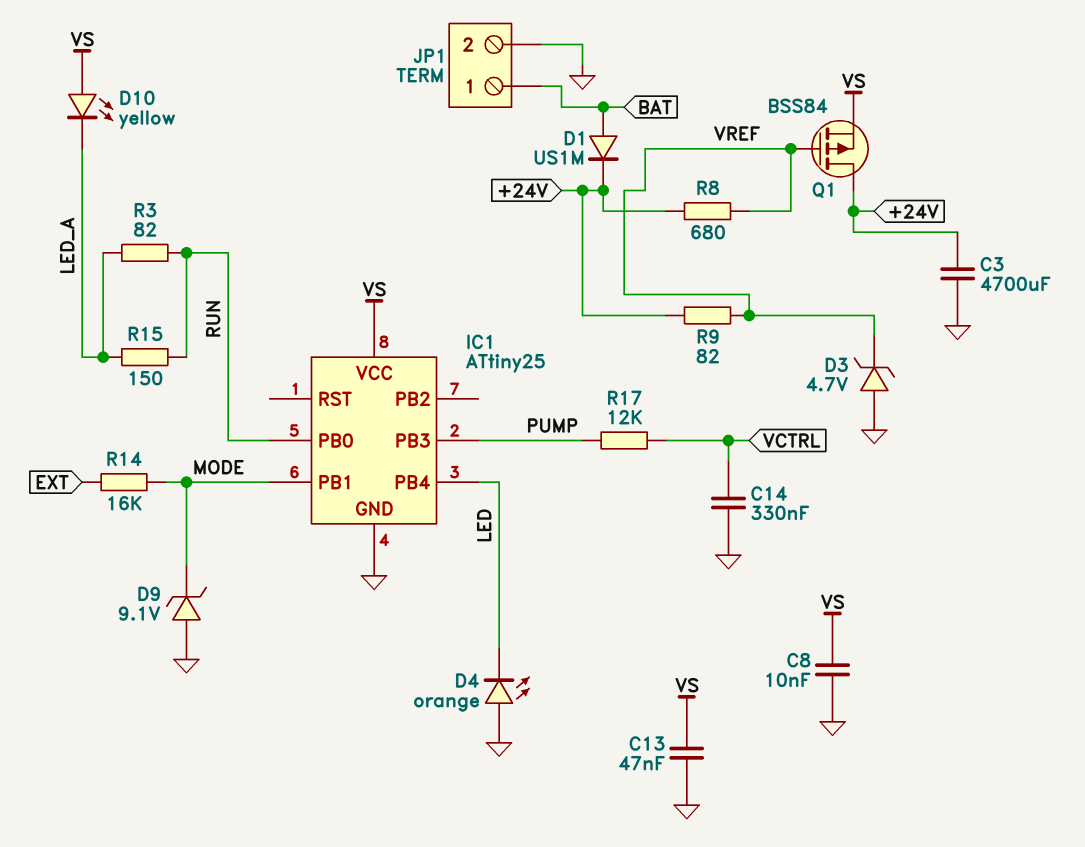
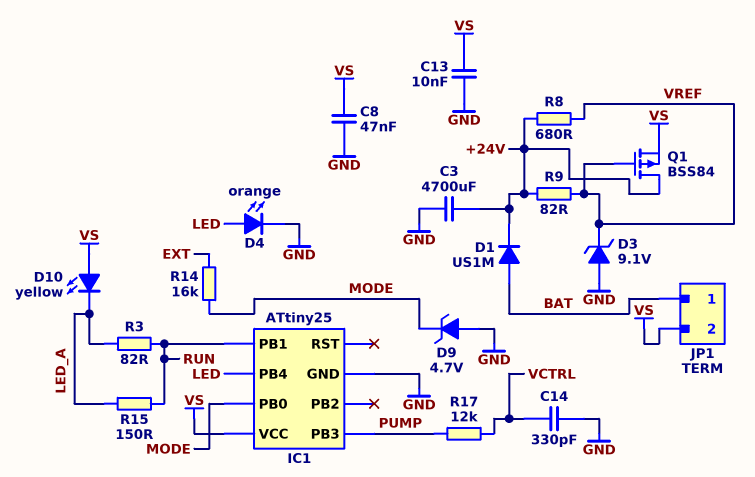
C8: 10nF (GND, VS) -> 47nF (GND, VS)
C13: 47nF (GND, VS) -> 10nF (GND, VS)
C14: 330nF (GND, VCTRL) -> 330pF (GND, VCTRL)
D3: zener 4.7V (A GND, K VREF) -> zener 9.1V (A GND, K VREF)
D4: LED orange (A GND, K LED) -> LED orange (A LED, K GND)
D9: zener 9.1V (A GND, K MODE) -> zener 4.7V (A GND, K MODE)
IC1 pin PB0: RUN -> MODE
IC1 pin PB1: MODE -> RUN
JP1 pin 2: GND -> VS

